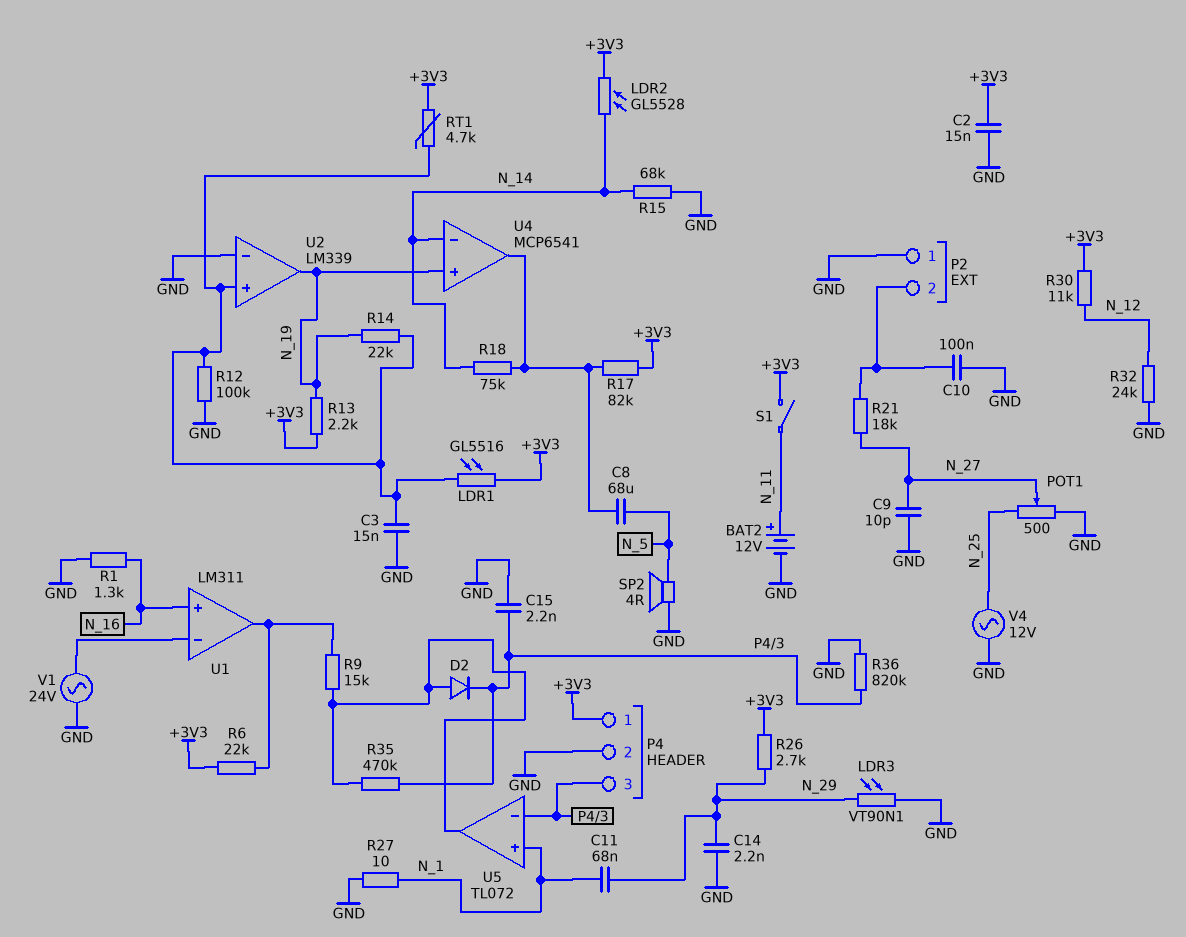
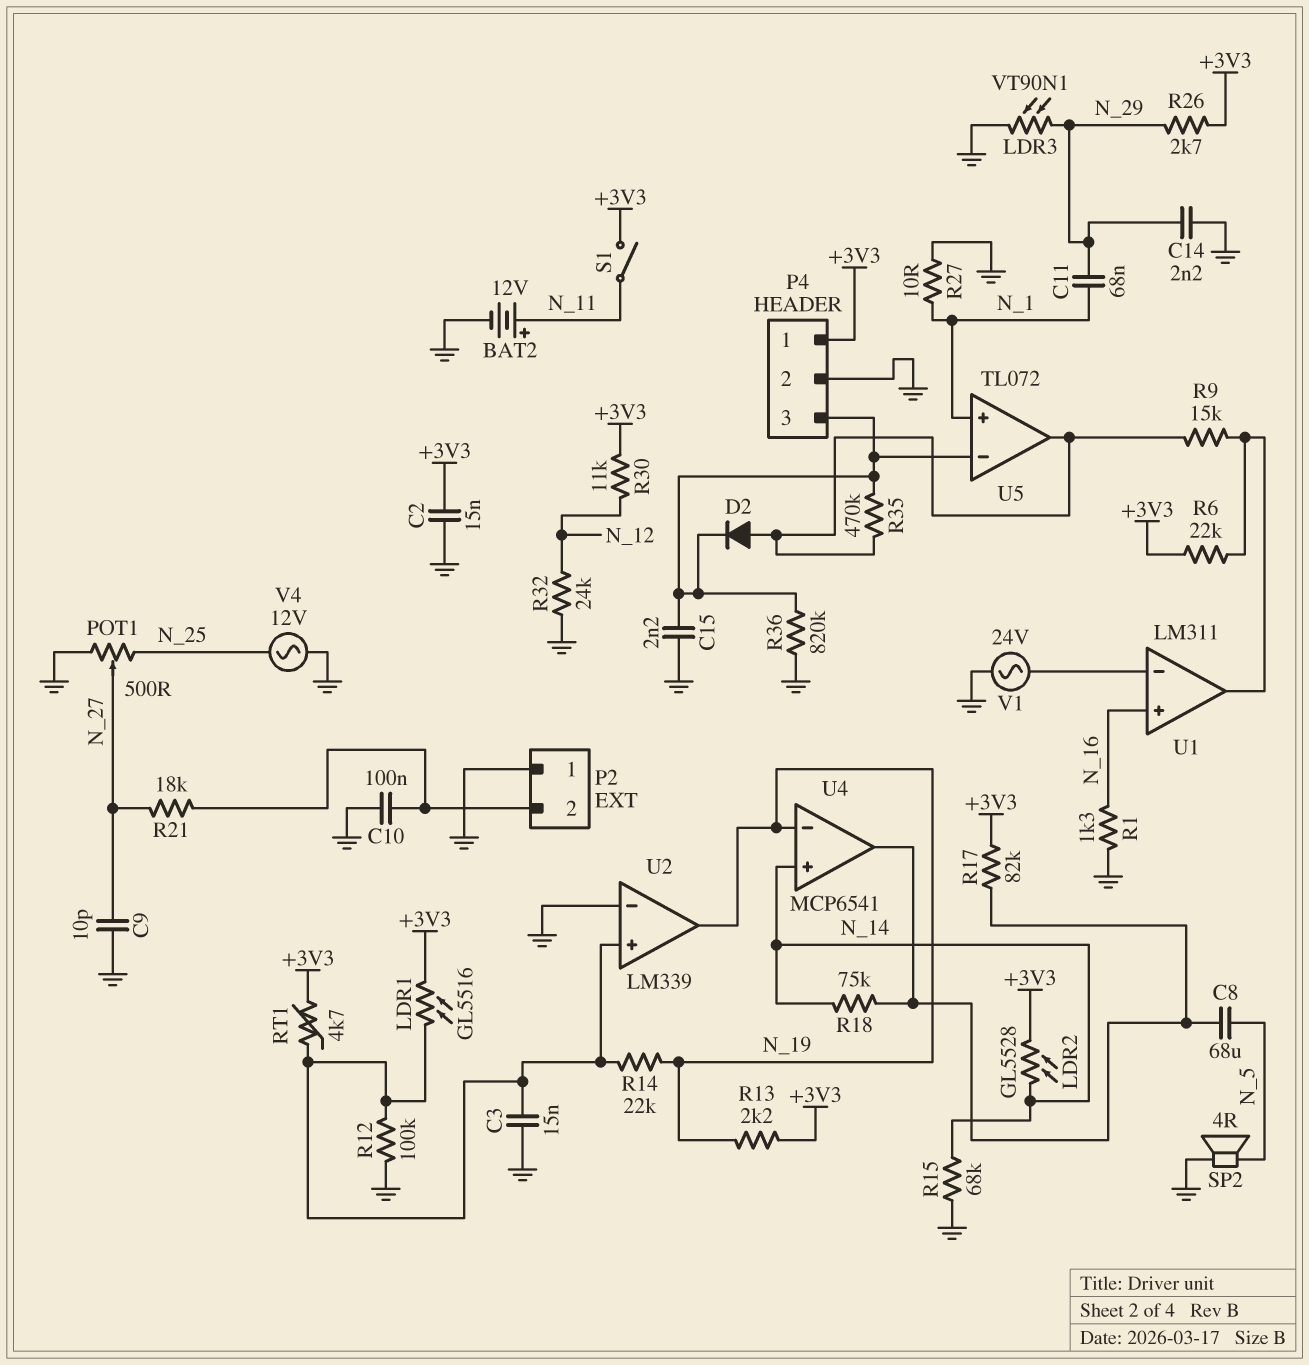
U4 pin in+: N_19 -> N_14
U4 pin in-: N_14 -> N_19

